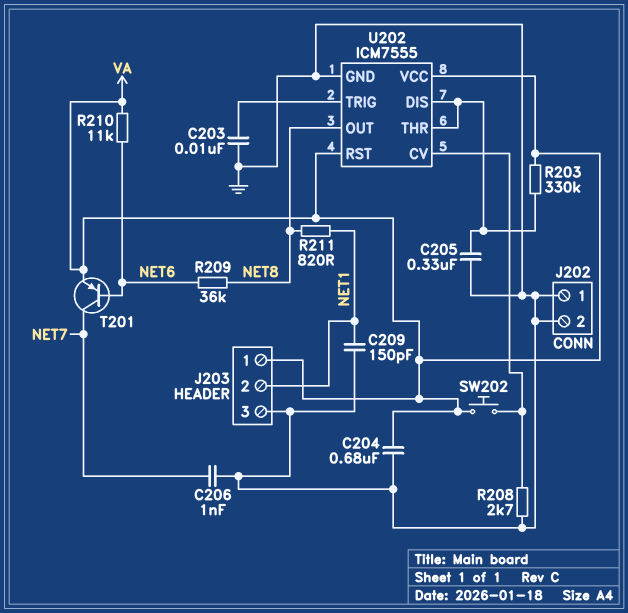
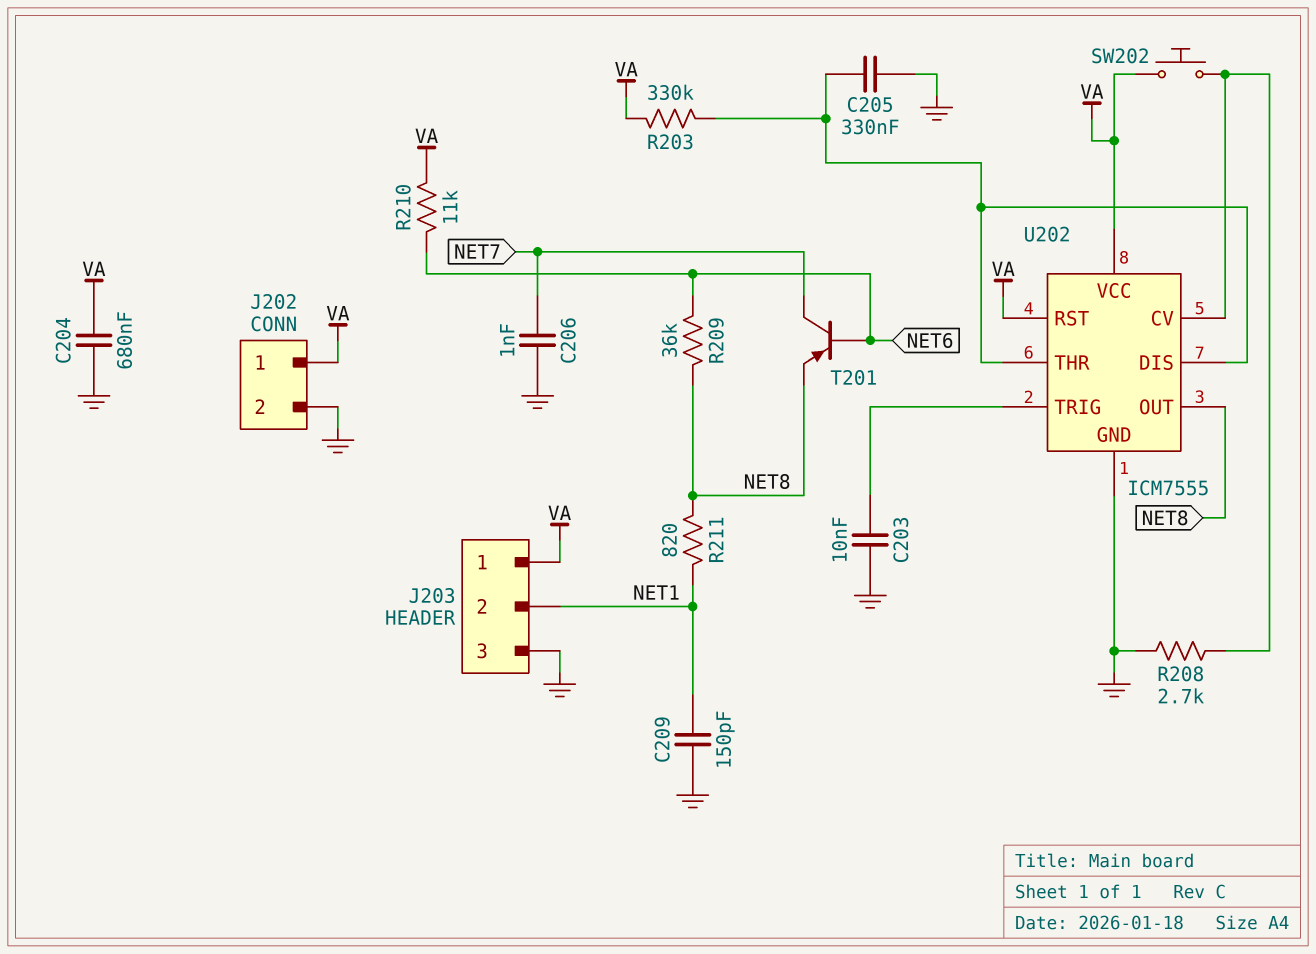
J202 pin 1: GND -> VA
T201: PNP (B NET6, C NET7, E VA) -> PNP (B NET6, C NET7, E NET8)

